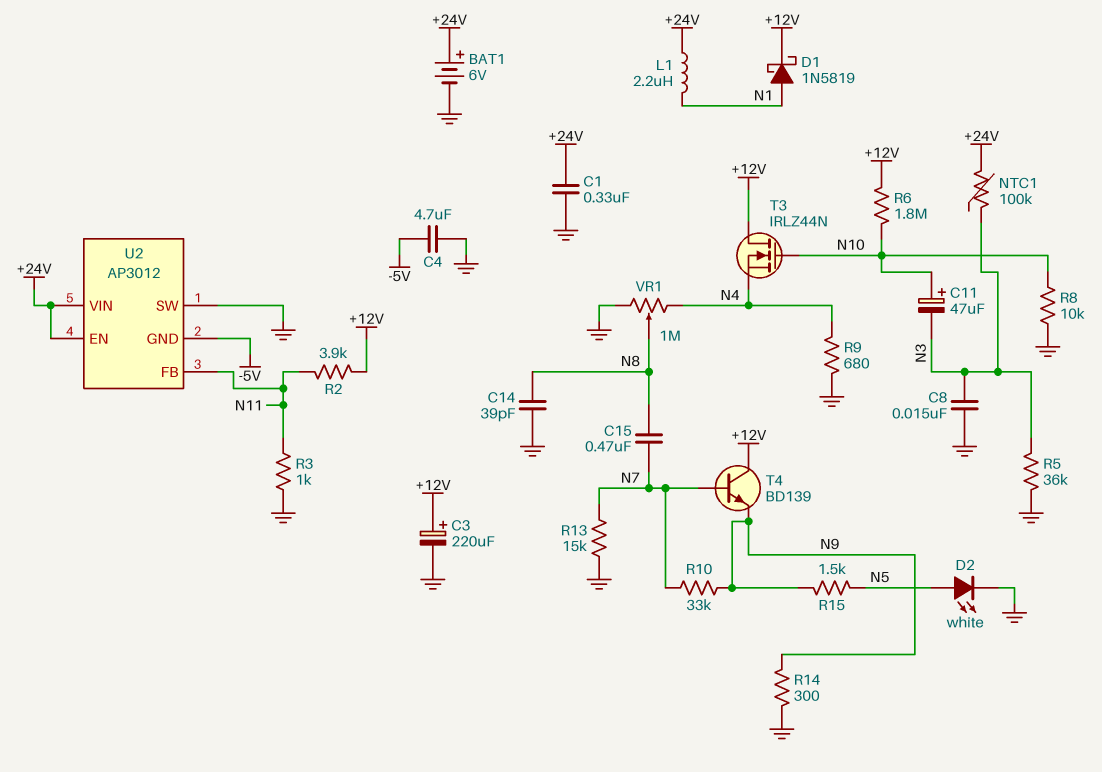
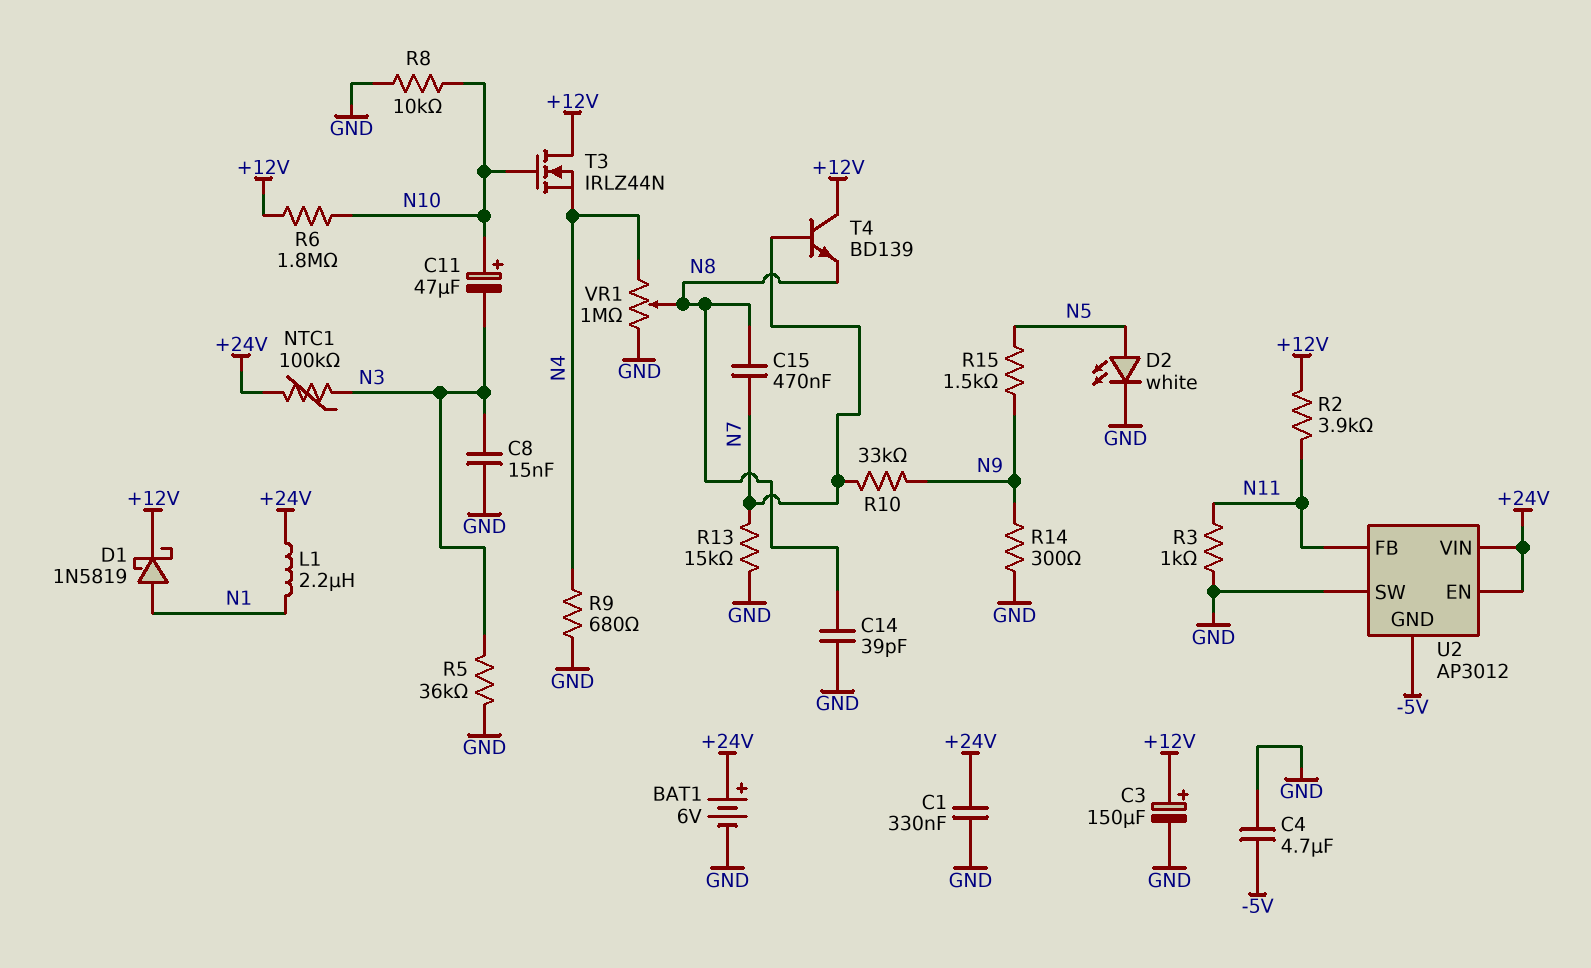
C3: 220uF (plus +12V, minus GND) -> 150uF (plus +12V, minus GND)
T4: NPN BD139 (B N7, C +12V, E N9) -> NPN BD139 (B N7, C +12V, E N8)

